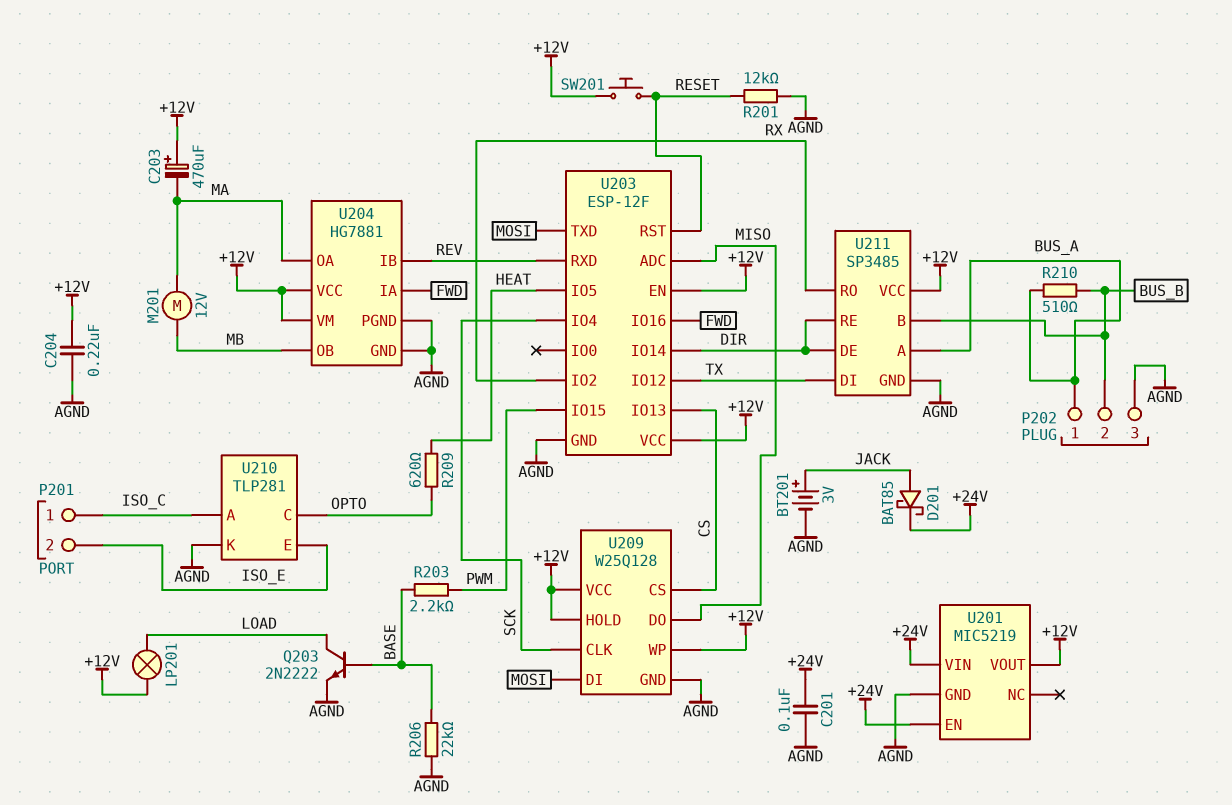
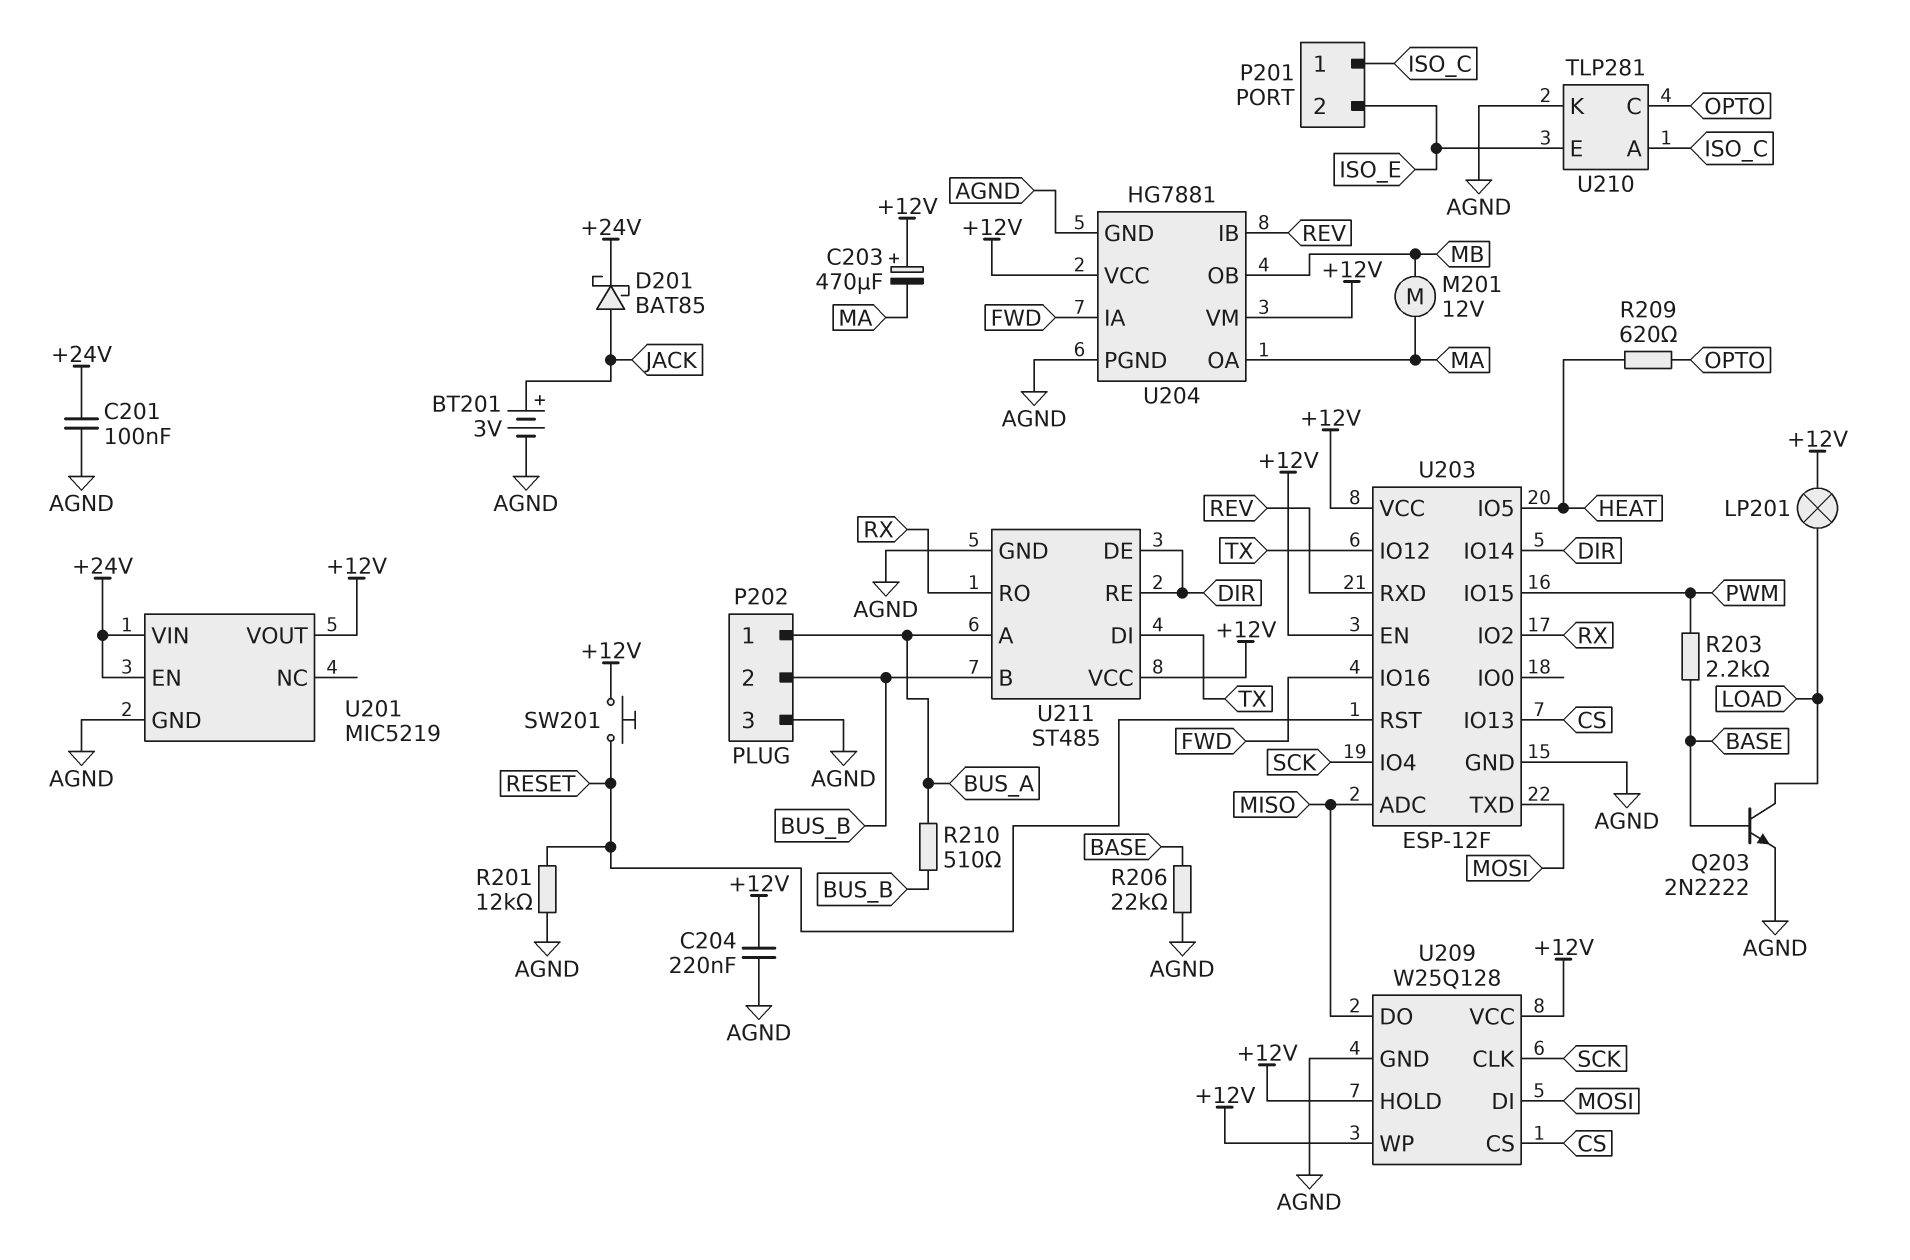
U211: SP3485 -> ST485

